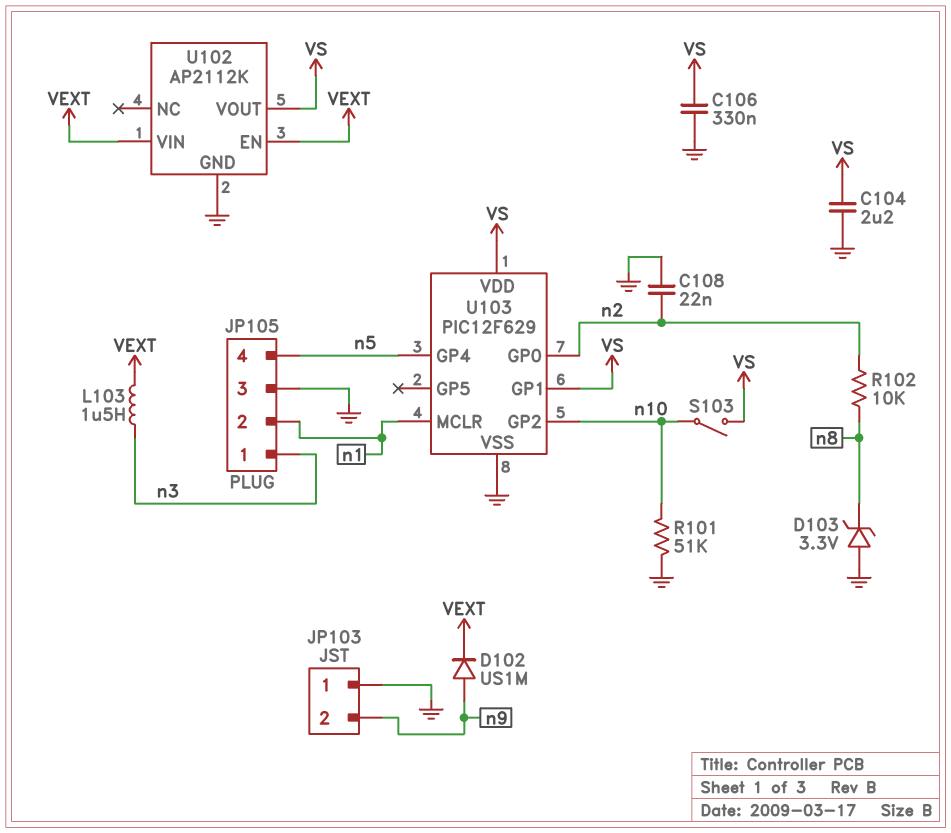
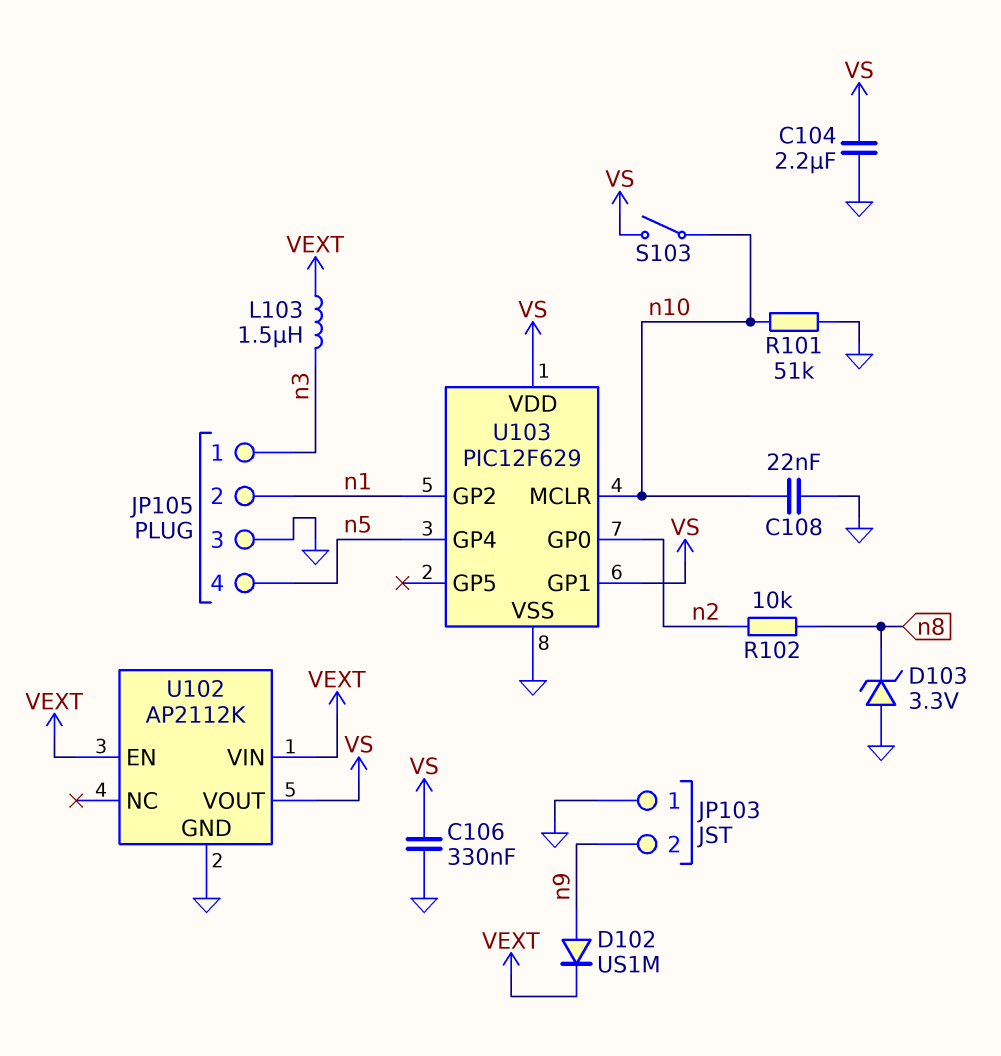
C108: 22nF (GND, n2) -> 22nF (GND, n10)
U103 pin GP2: n10 -> n1
U103 pin MCLR: n1 -> n10

